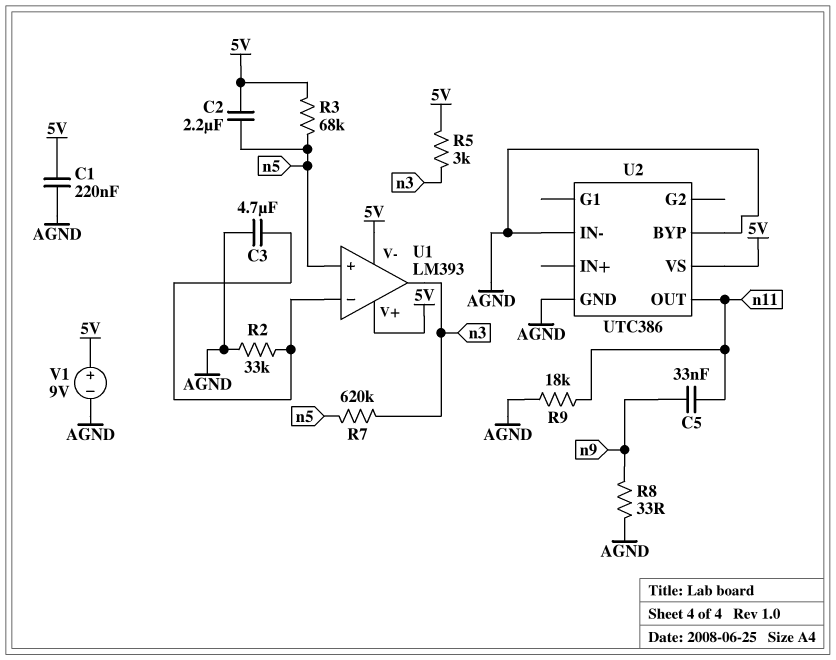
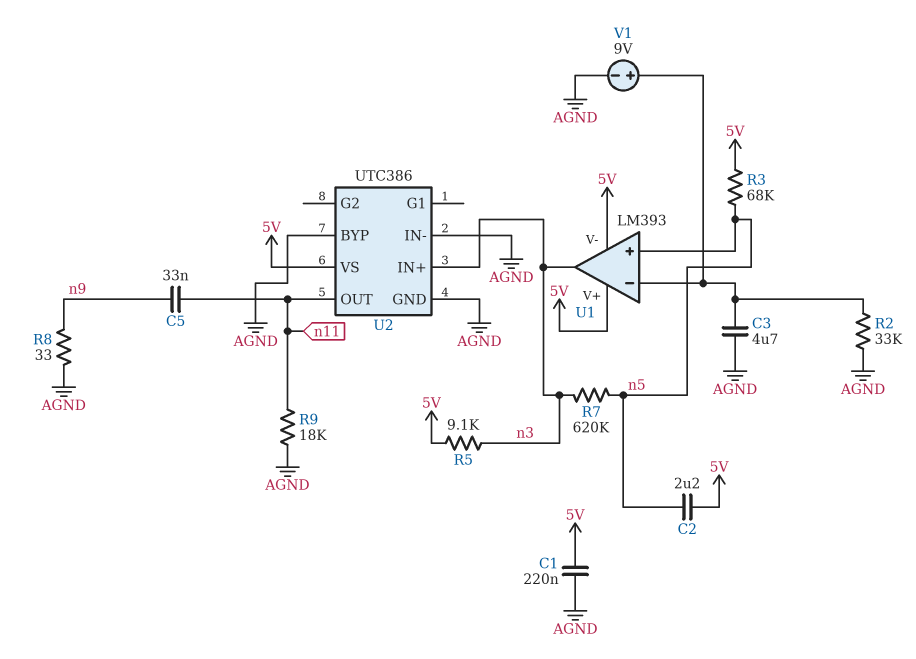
R5: 3k (5V, n3) -> 9.1k (5V, n3)
U2 pin IN+: none -> n3
V1: 9V (plus 5V, minus AGND) -> 9V (plus U1/in-, minus AGND)

